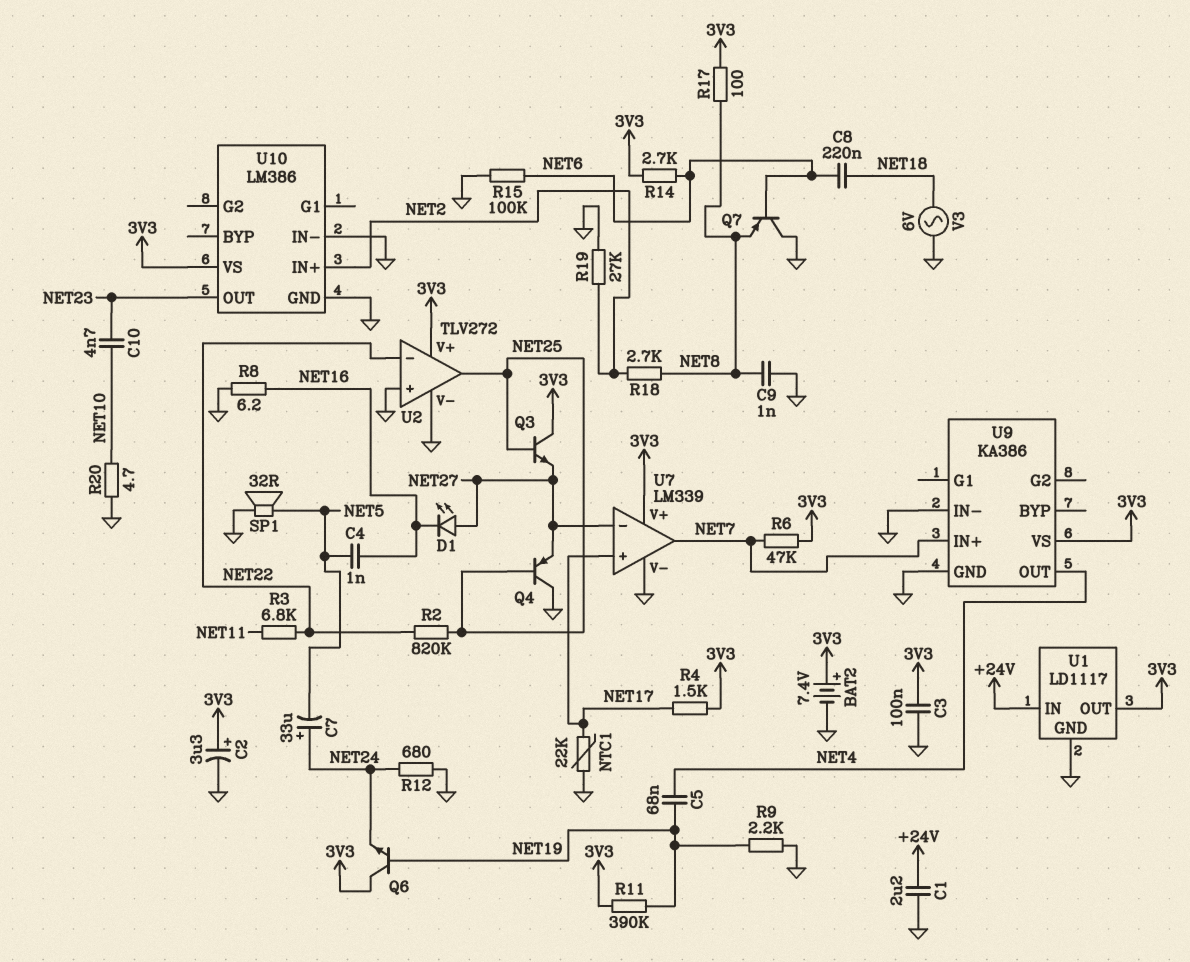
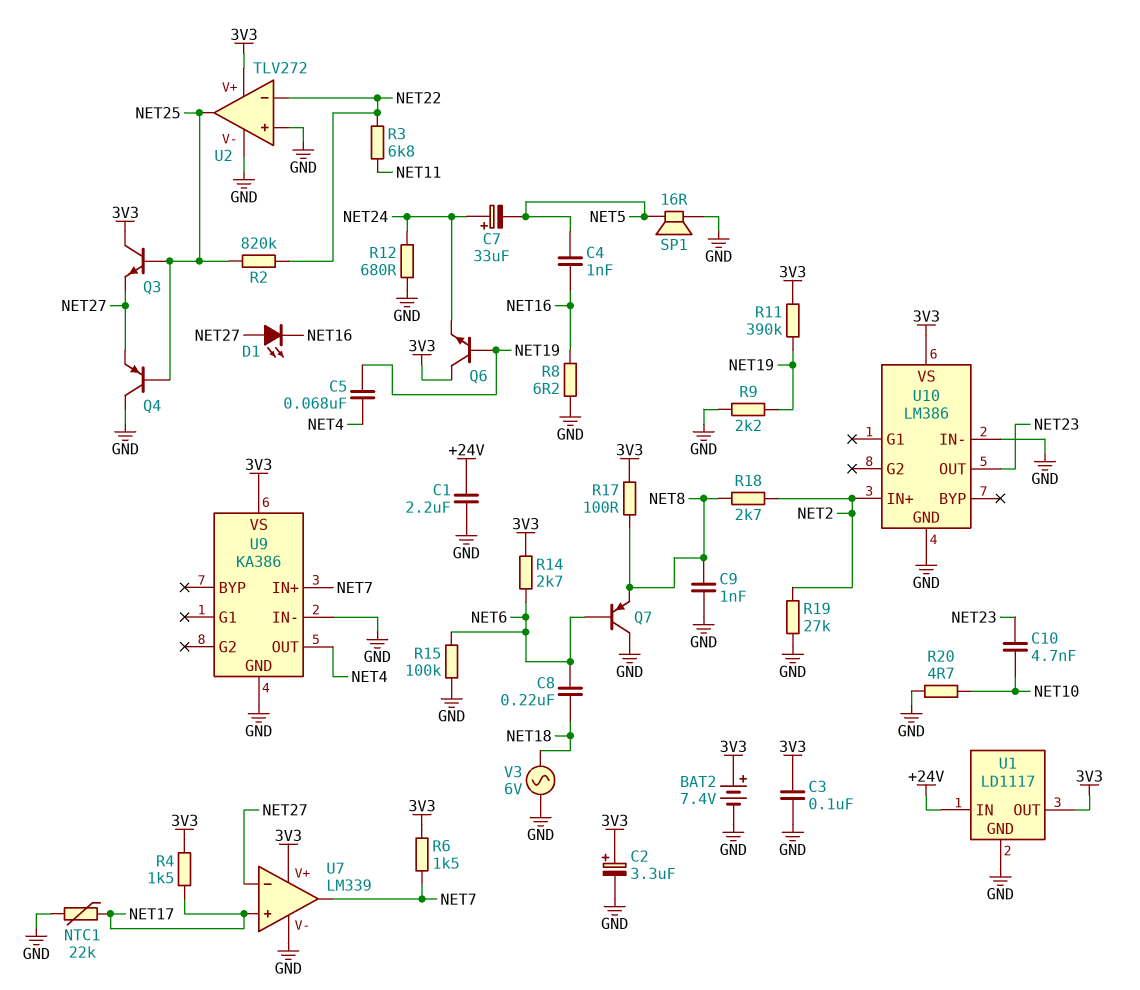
R6: 47k (3V3, NET7) -> 1.5k (3V3, NET7)
SP1: speaker 32R (GND, NET5) -> speaker 16R (GND, NET5)

